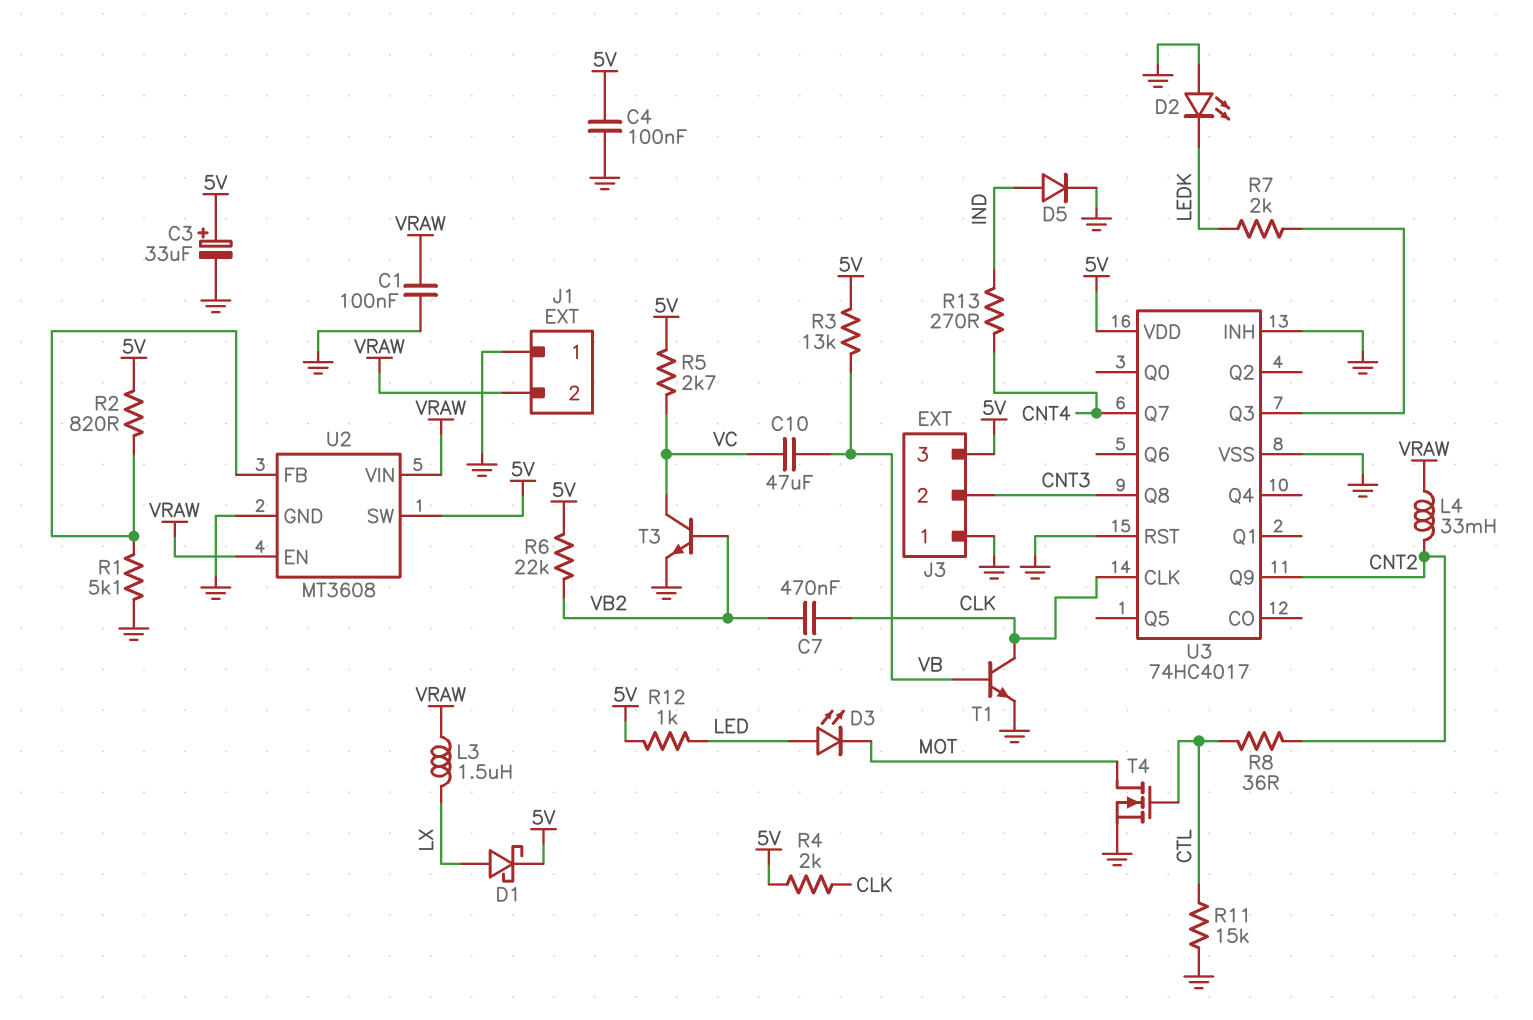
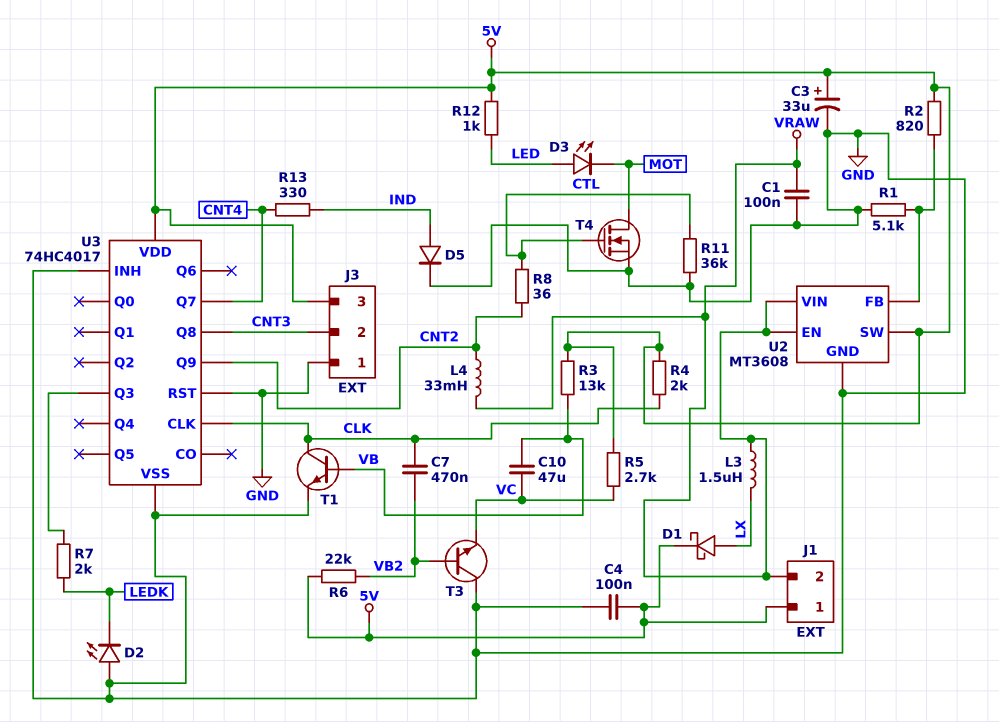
J1 pin 1: GND -> 5V
R11: 15k (CTL, GND) -> 36k (CTL, GND)
R13: 270 (CNT4, IND) -> 330 (CNT4, IND)
T3: NPN (B VB2, C VC, E GND) -> NPN (B VB2, C GND, E VC)

